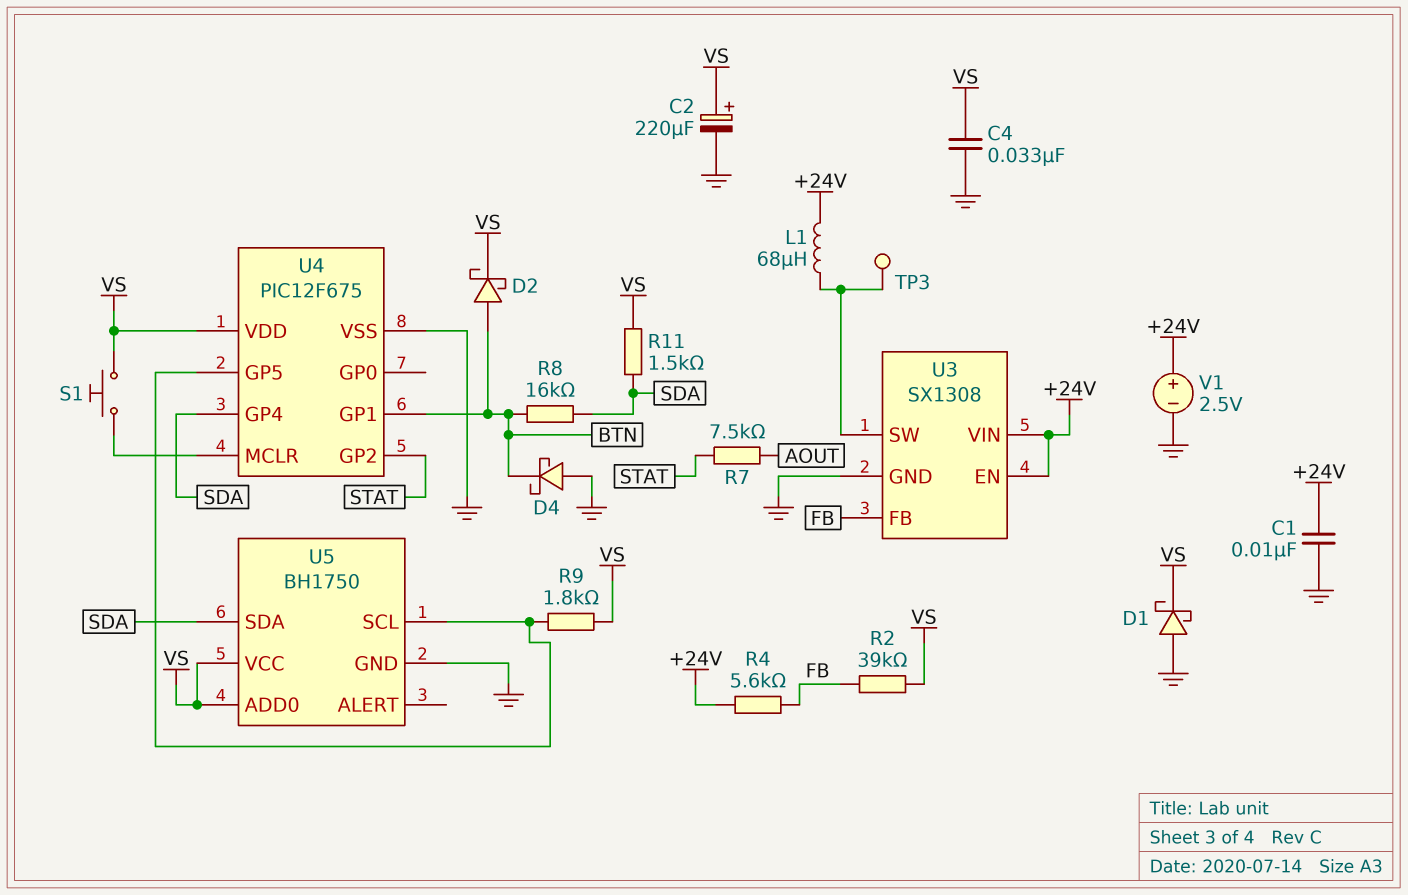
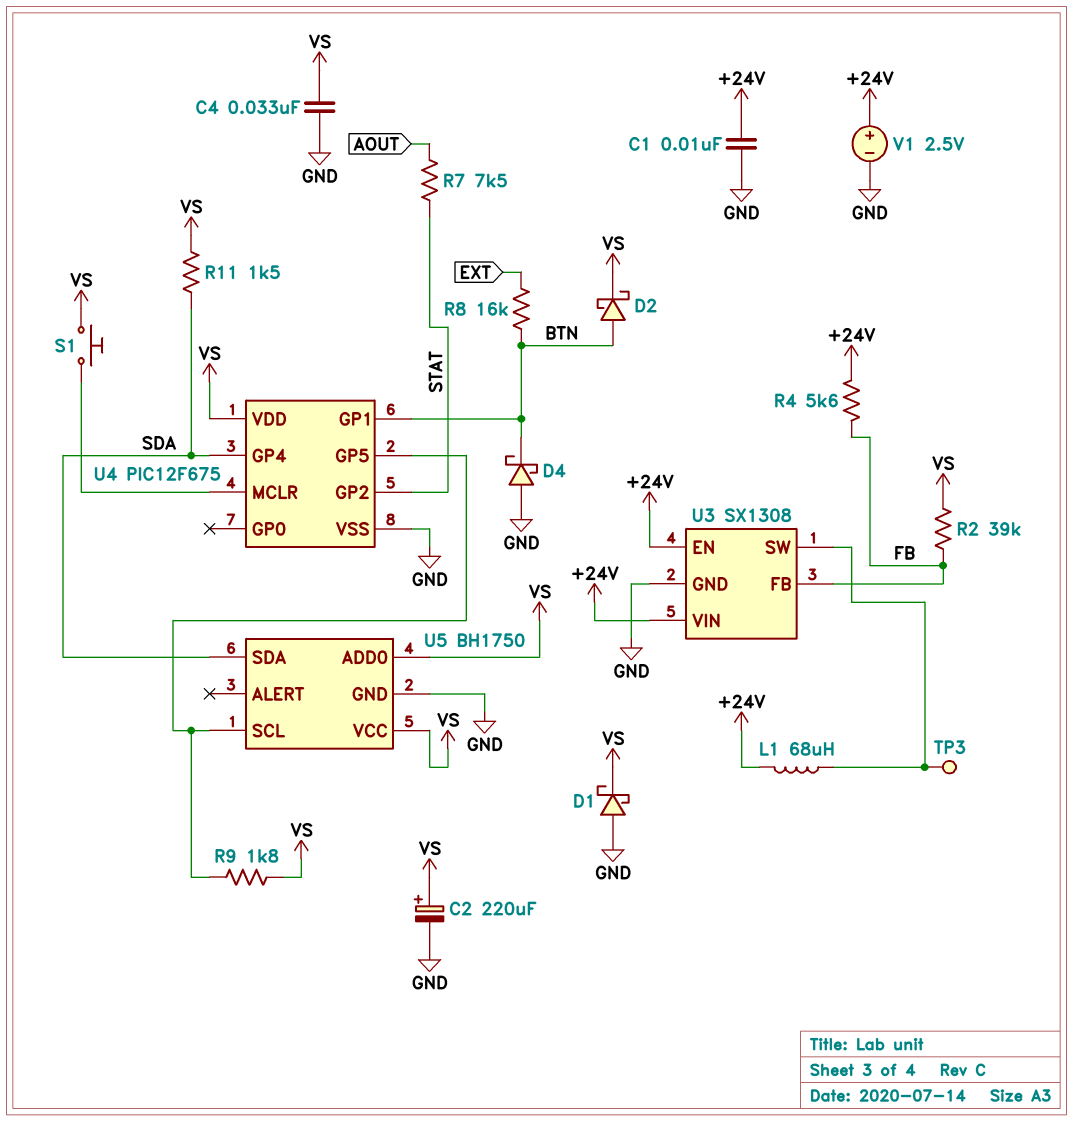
R8: 16k (BTN, SDA) -> 16k (BTN, EXT)

